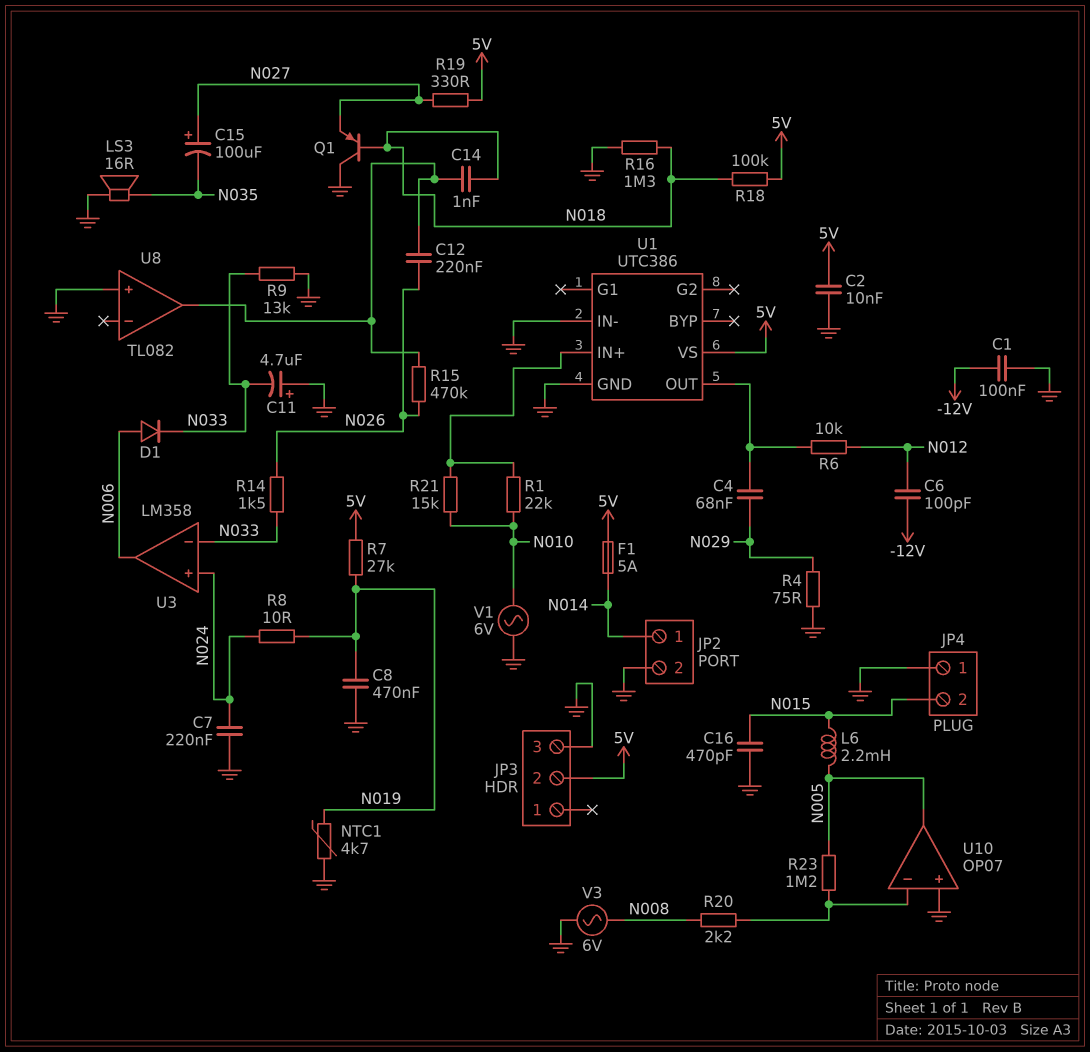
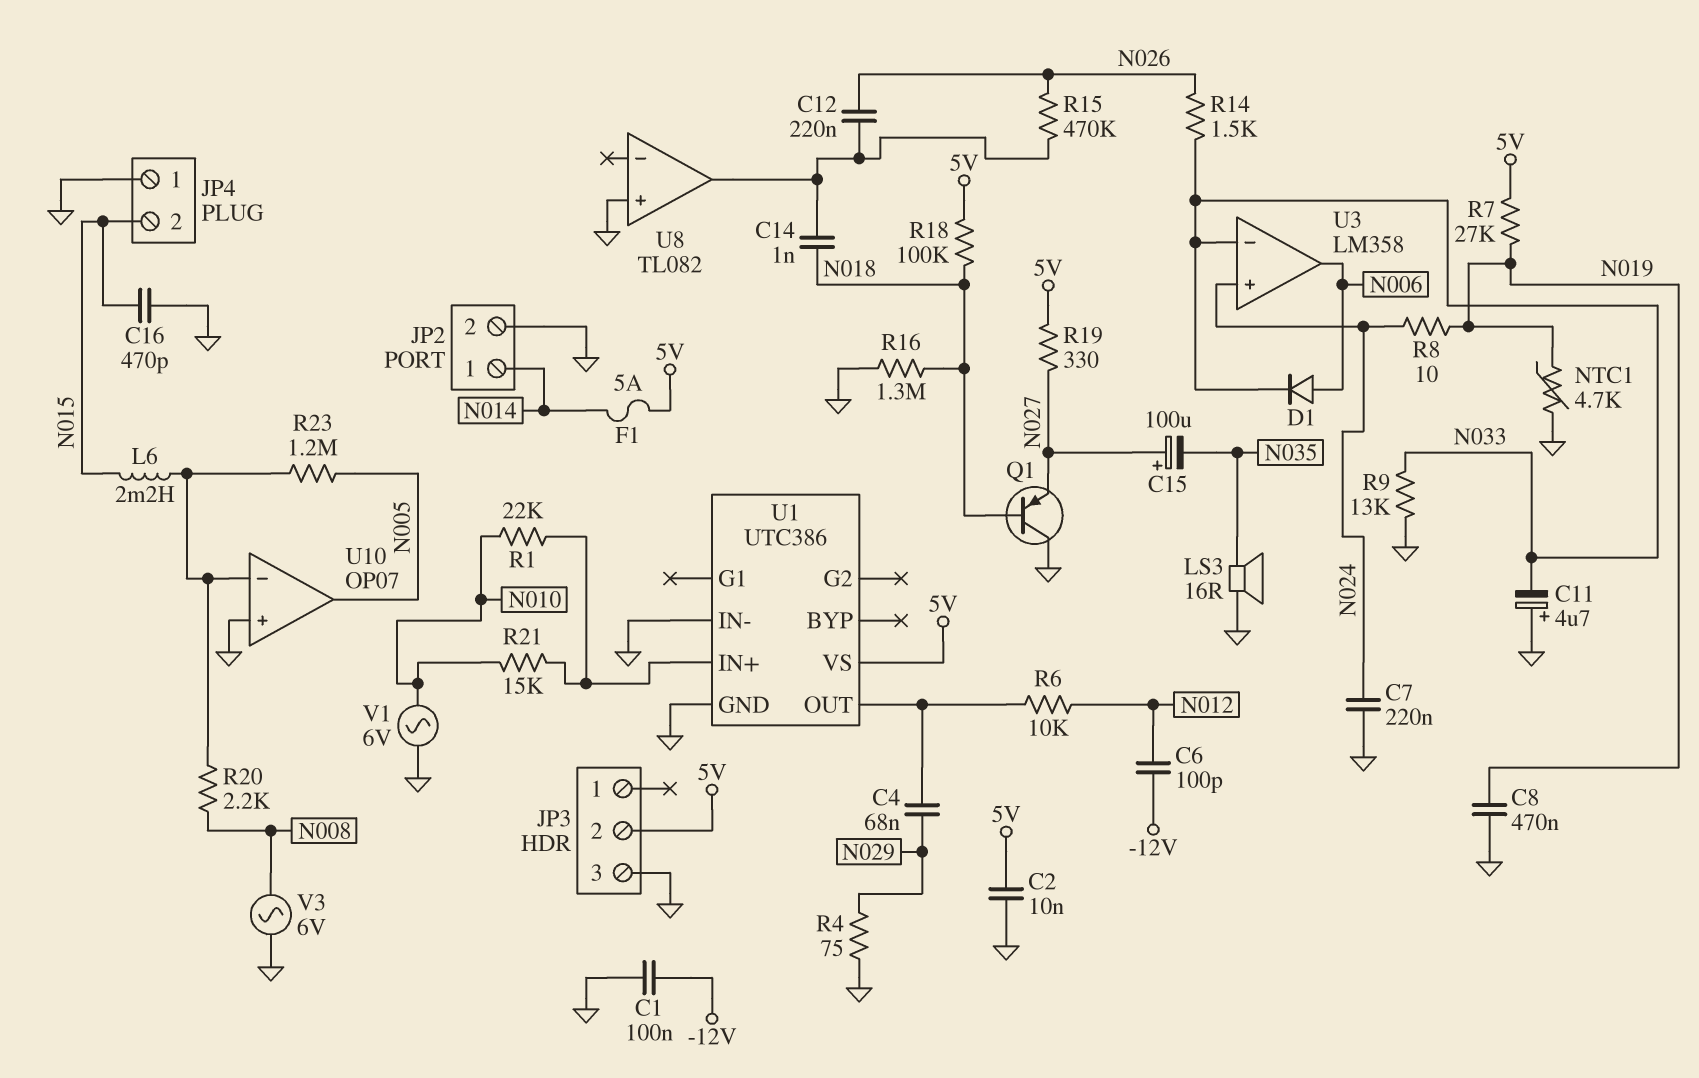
L6: 2.2mH (N005, N015) -> 2.2mH (N015, U10/in-)

